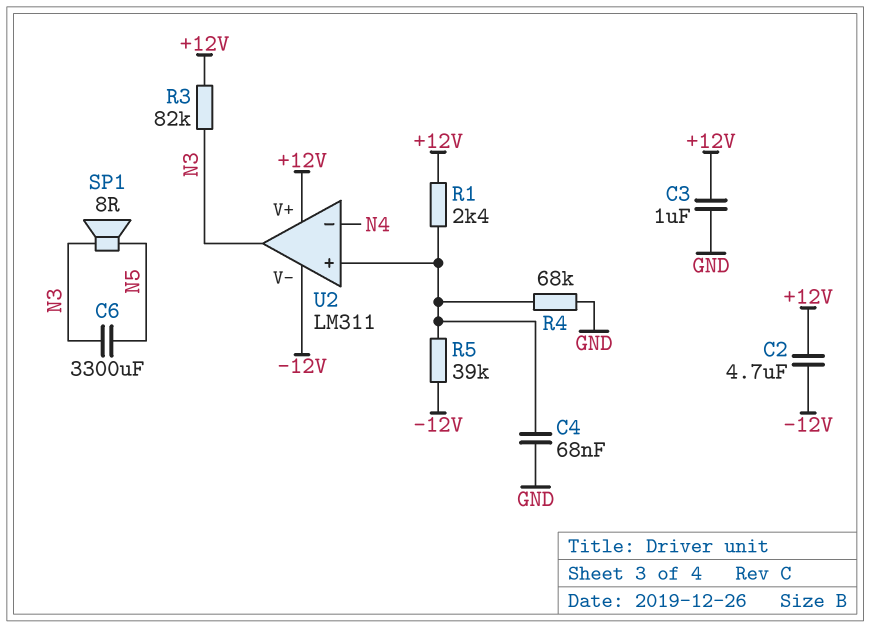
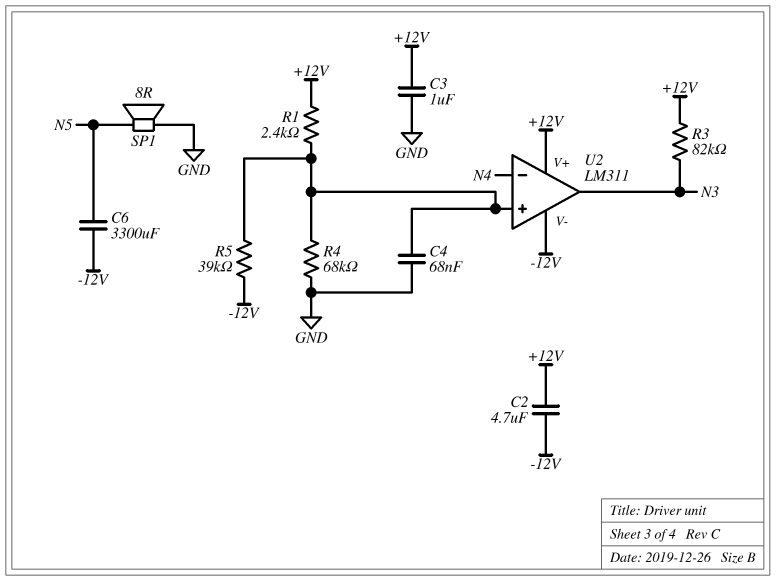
C6: 3300uF (N3, N5) -> 3300uF (-12V, N5)
SP1: speaker 8R (N3, N5) -> speaker 8R (GND, N5)

